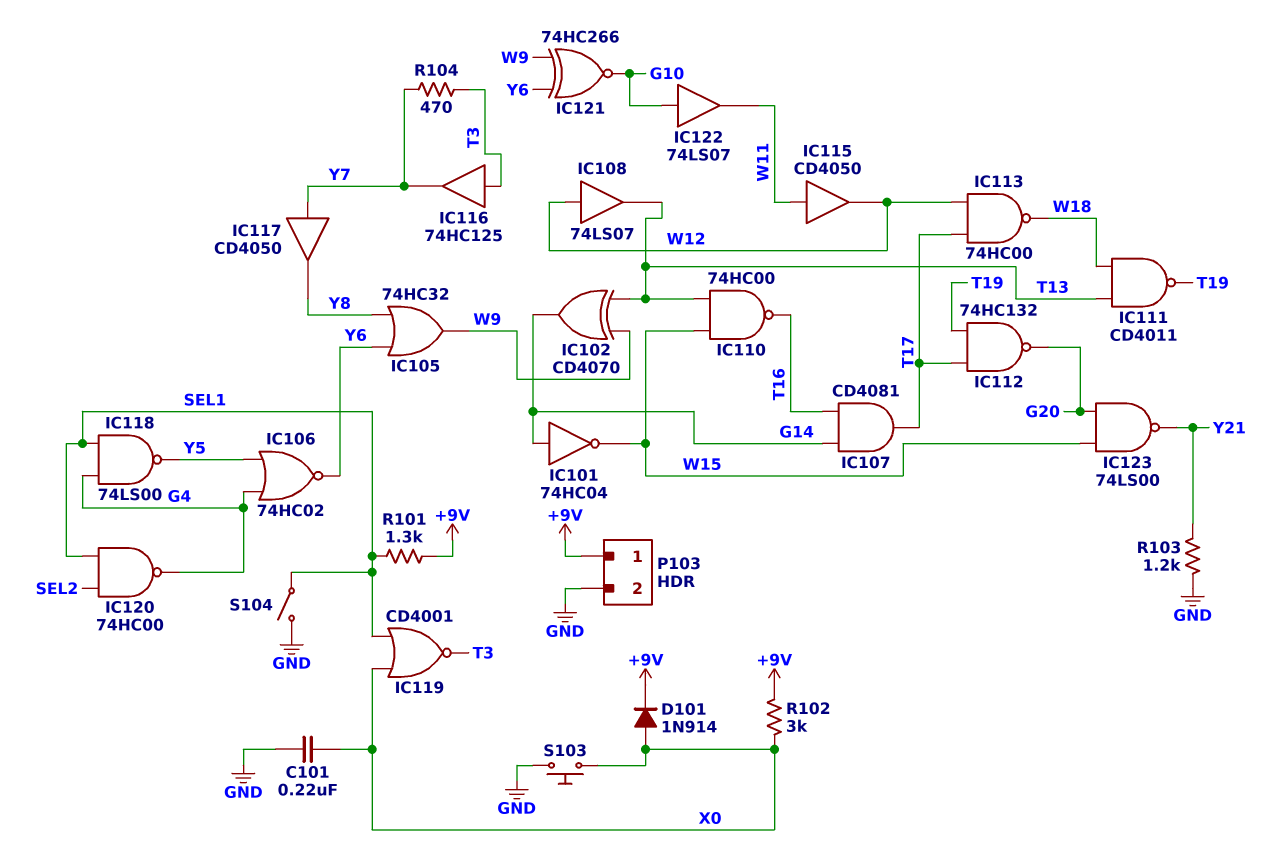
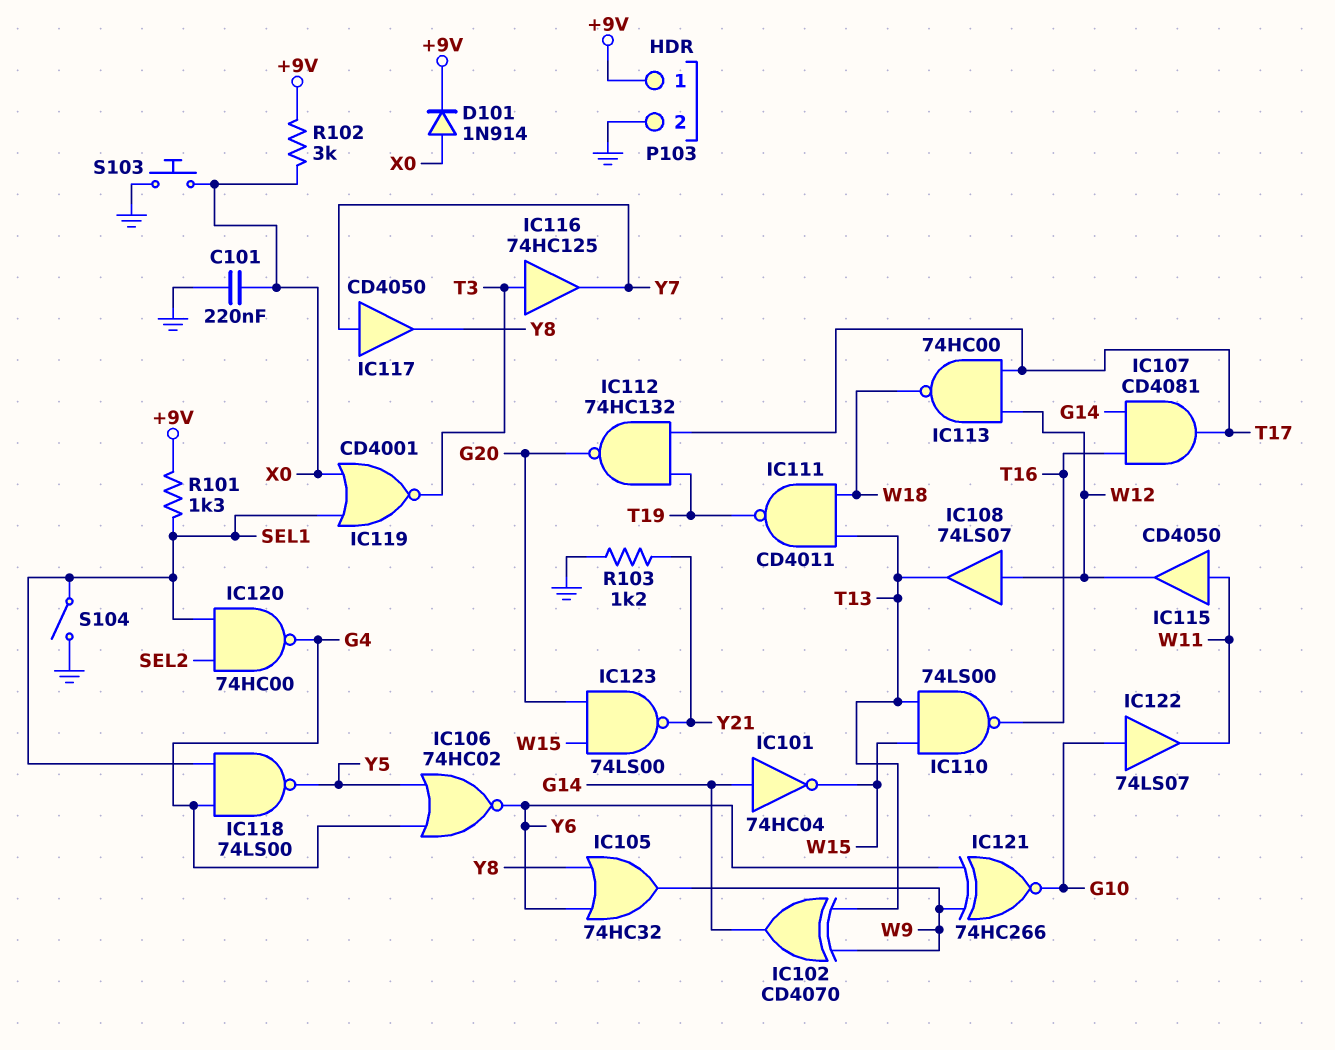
IC110: NAND 74HC00 (in T13, in W15, out T16) -> NAND 74LS00 (in T13, in W15, out T16)
R104: 470 (T3, Y7) -> none

